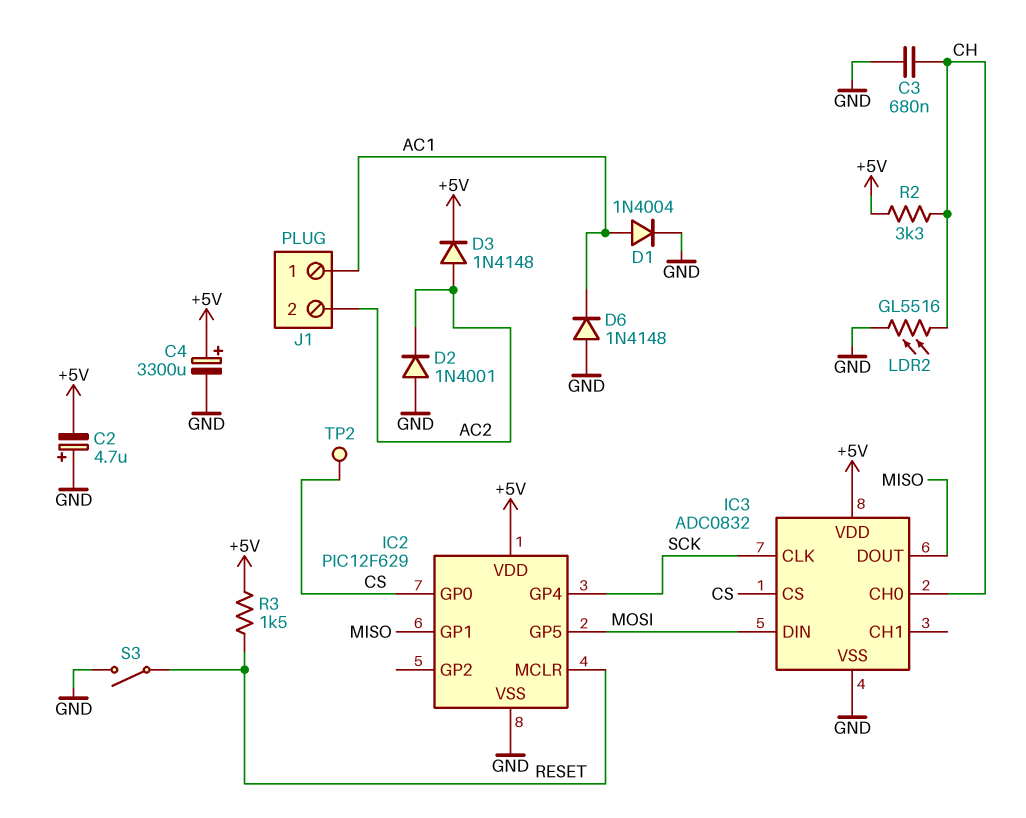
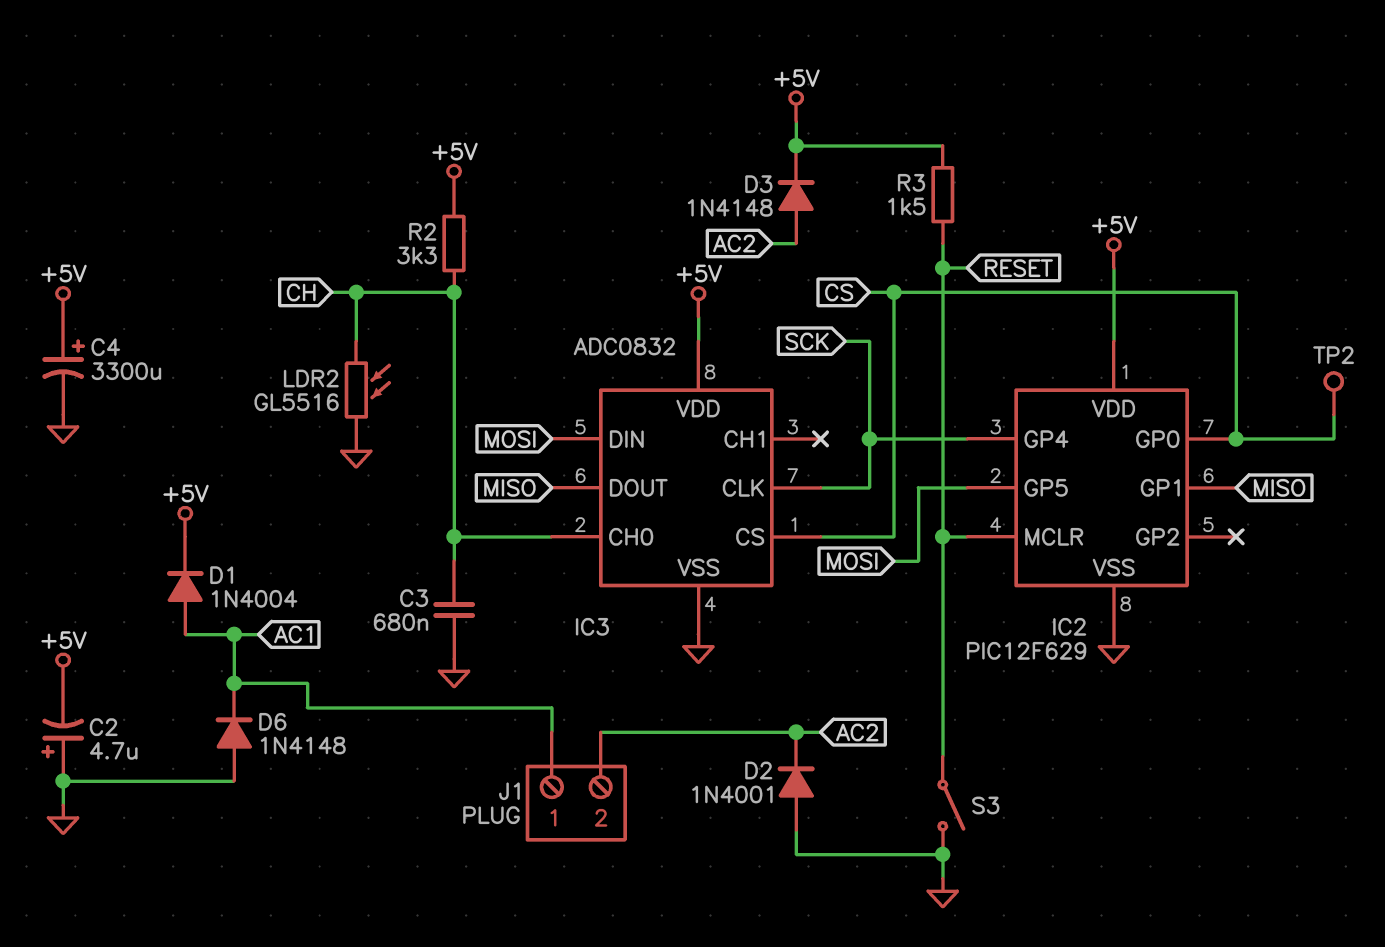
D1: diode 1N4004 (A AC1, K GND) -> diode 1N4004 (A AC1, K +5V)

